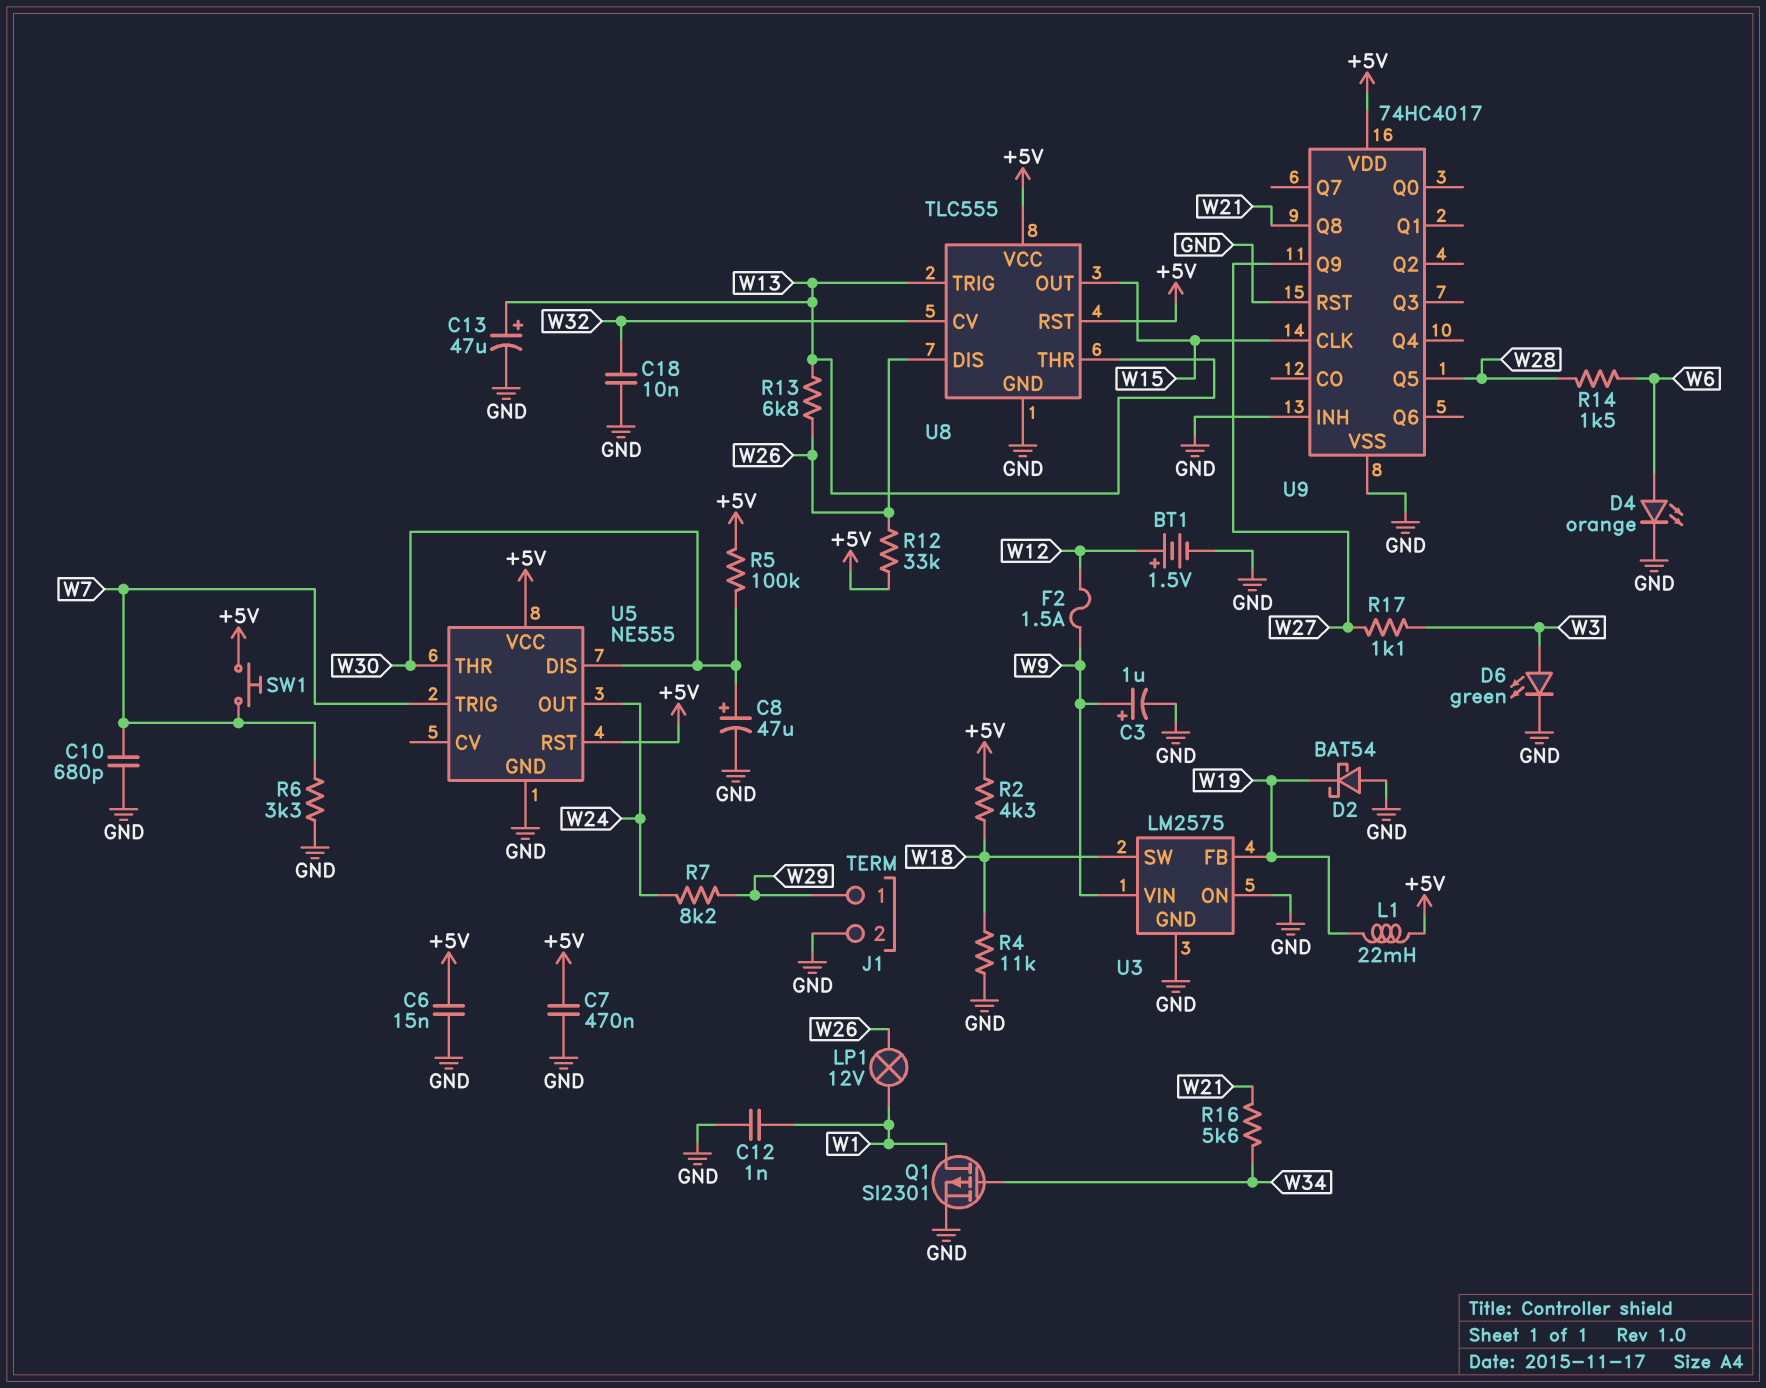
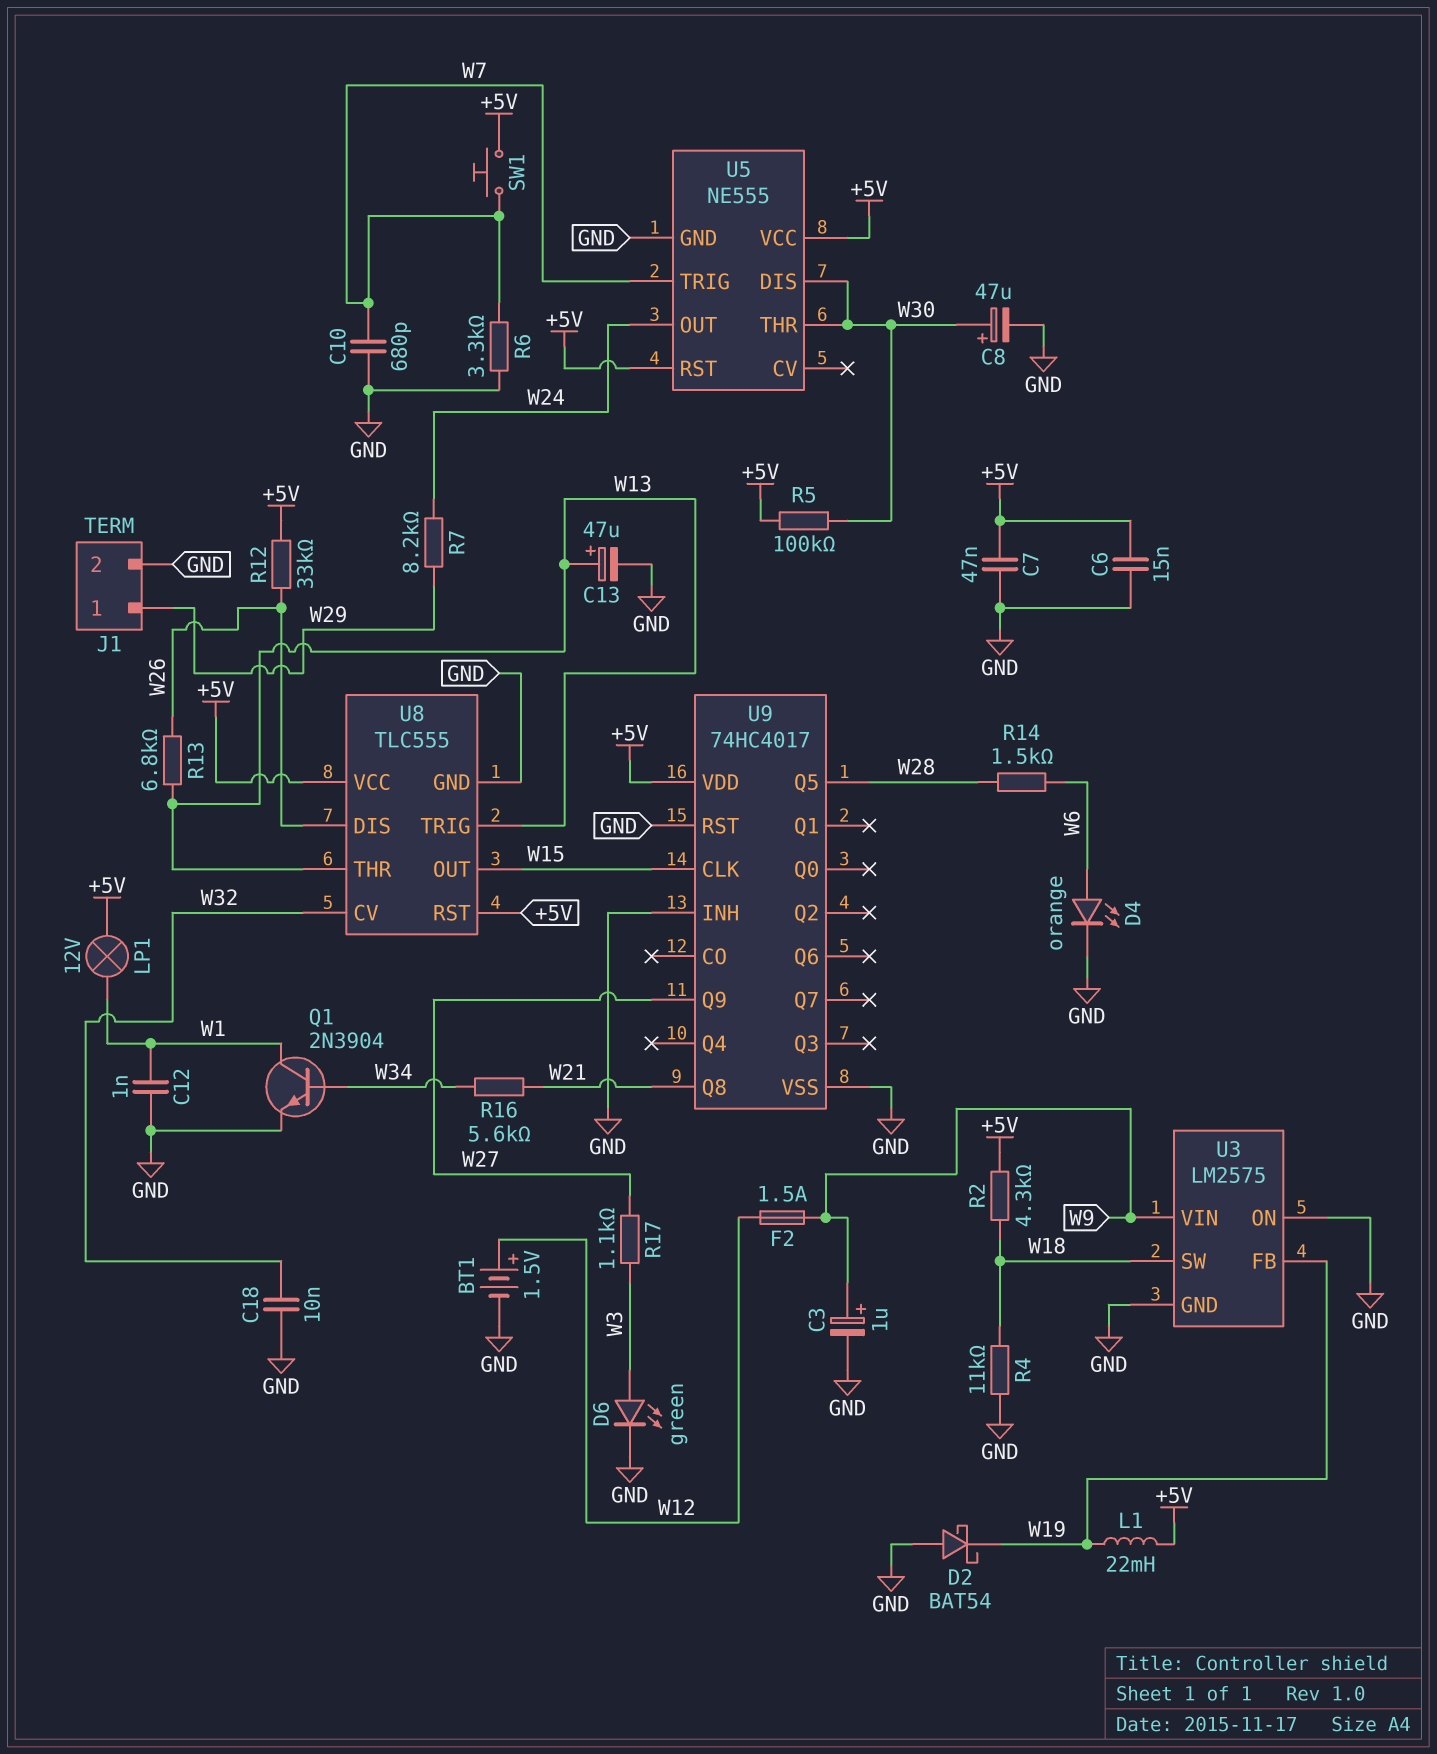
C7: 470nF (+5V, GND) -> 47nF (+5V, GND)
LP1: lamp 12V (W1, W26) -> lamp 12V (+5V, W1)
Q1: PMOS SI2301 (G W34, D W1, S GND) -> NPN 2N3904 (B W34, C W1, E GND)

